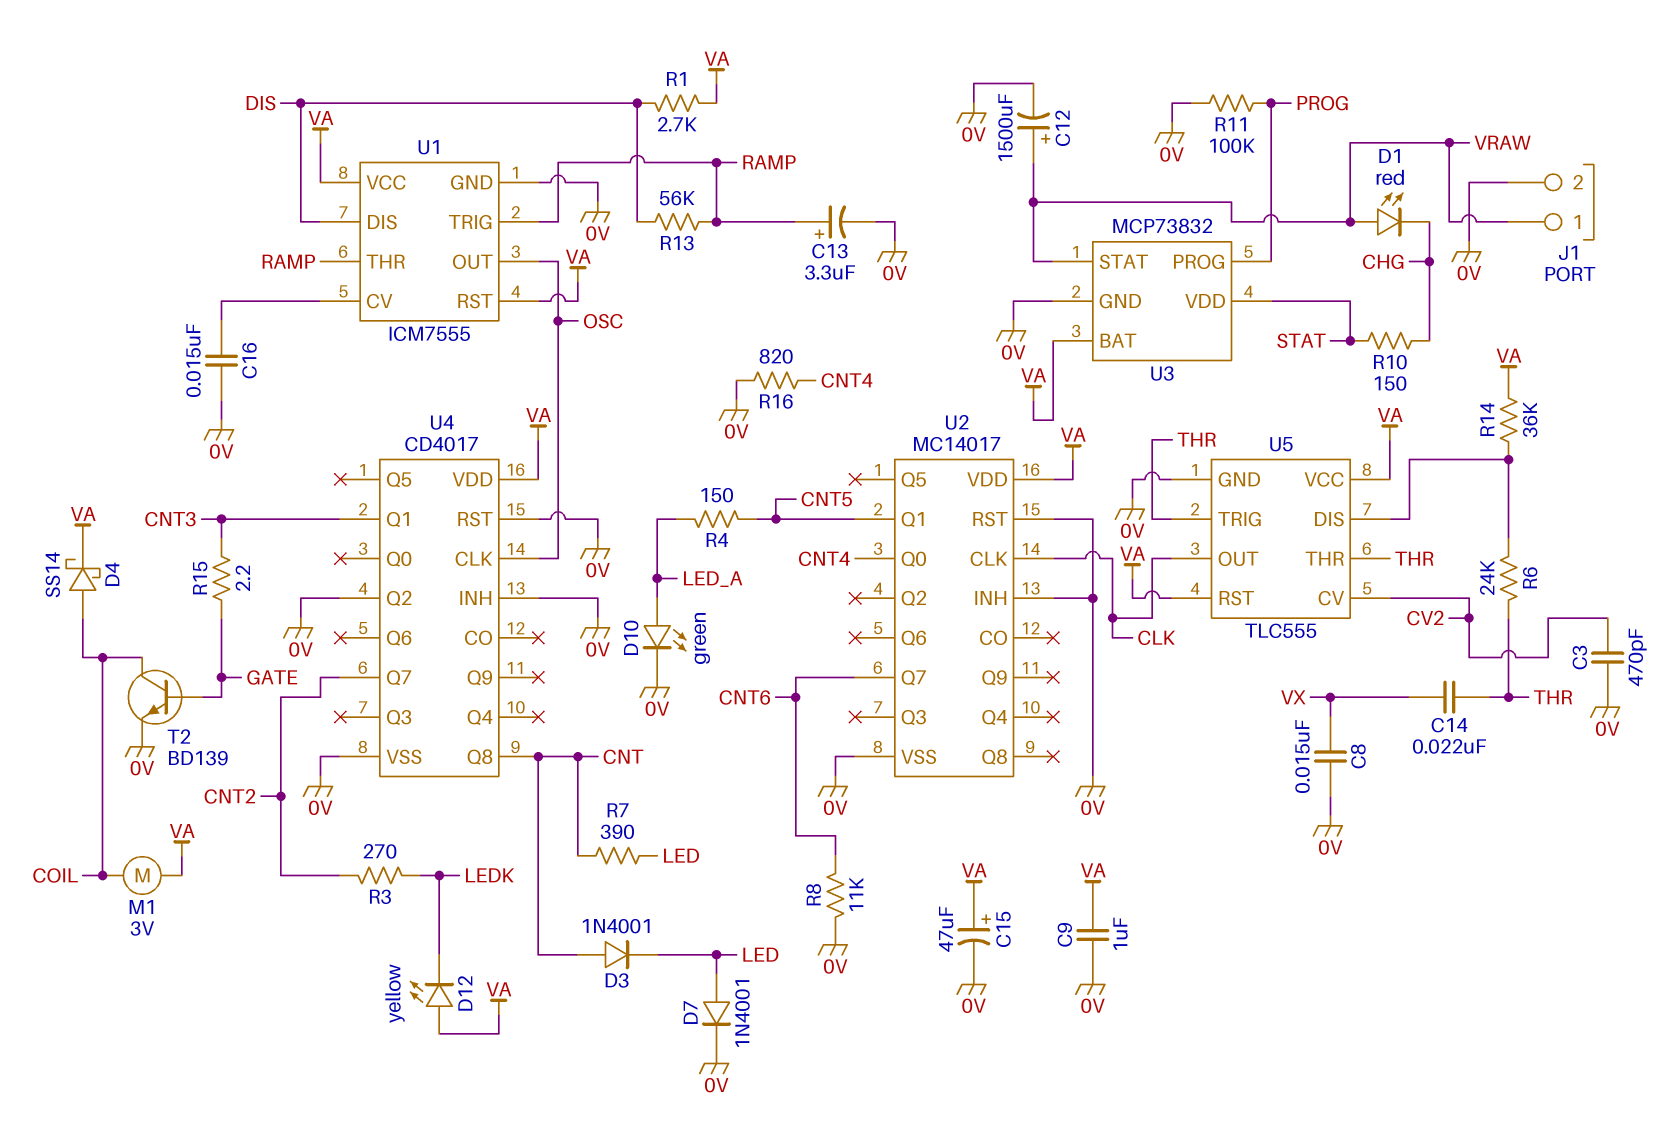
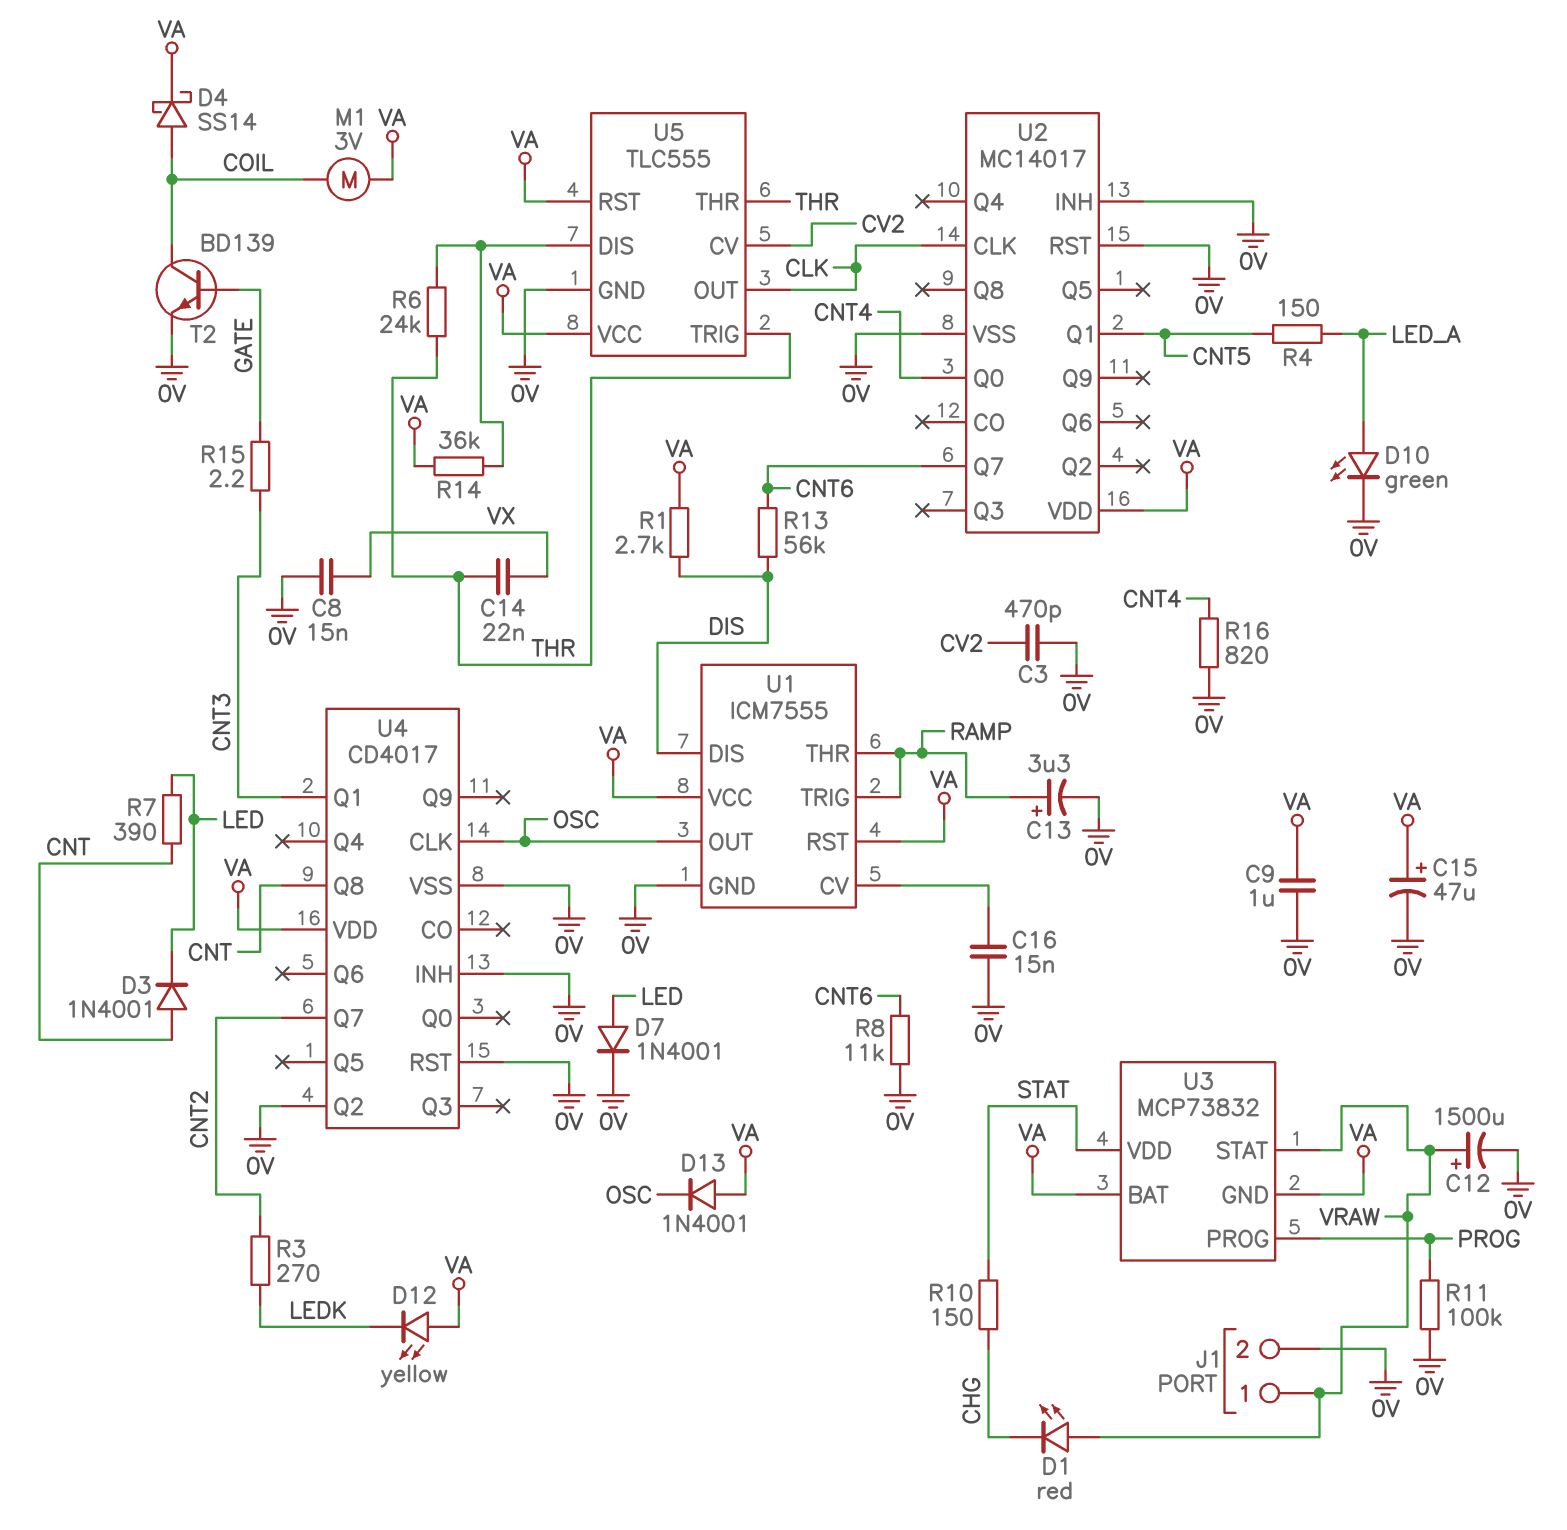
D13: none -> diode 1N4001 (A VA, K OSC)
R13: 56k (DIS, RAMP) -> 56k (CNT6, DIS)
U3 pin GND: 0V -> VA

